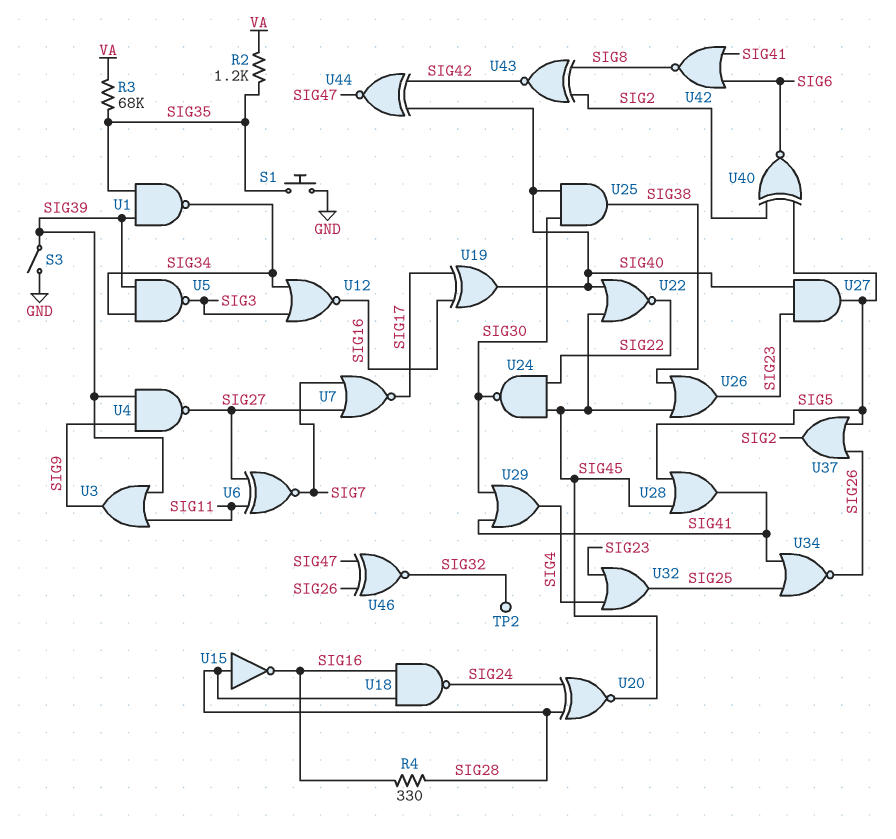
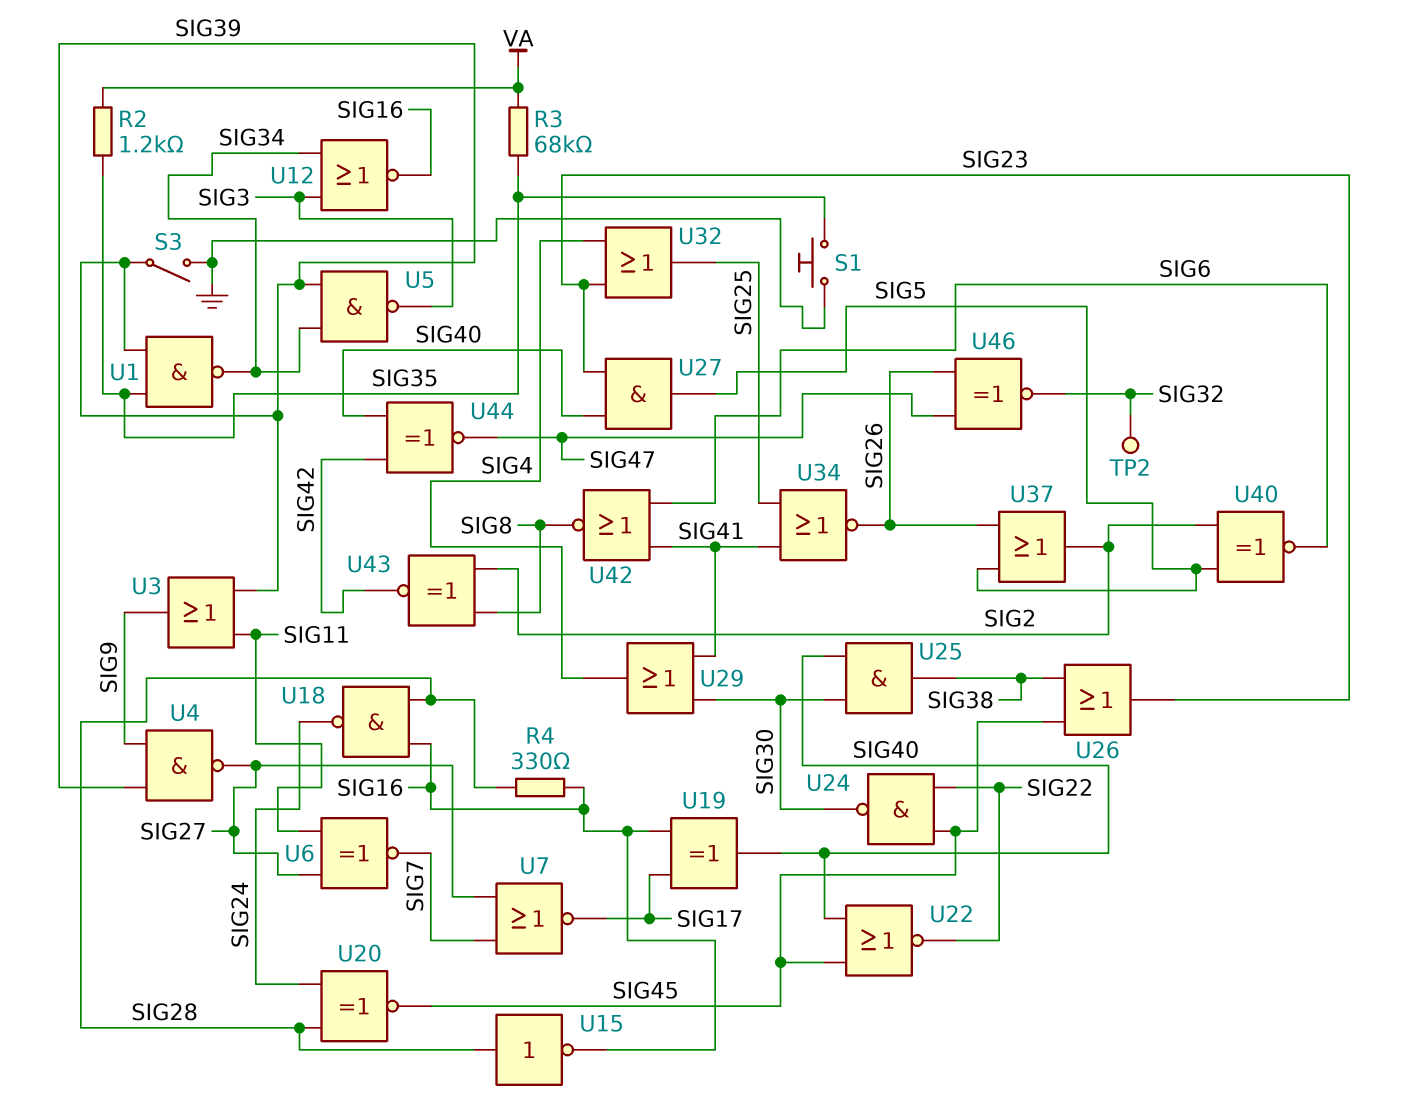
U28: OR (in SIG5, in SIG45, out SIG41) -> none

